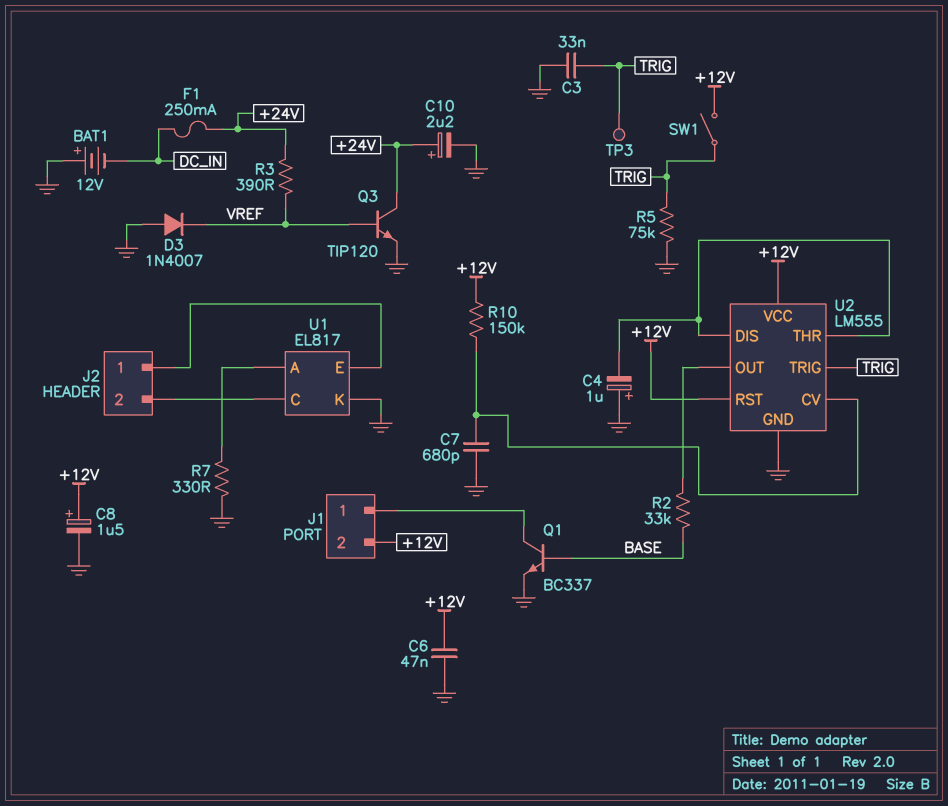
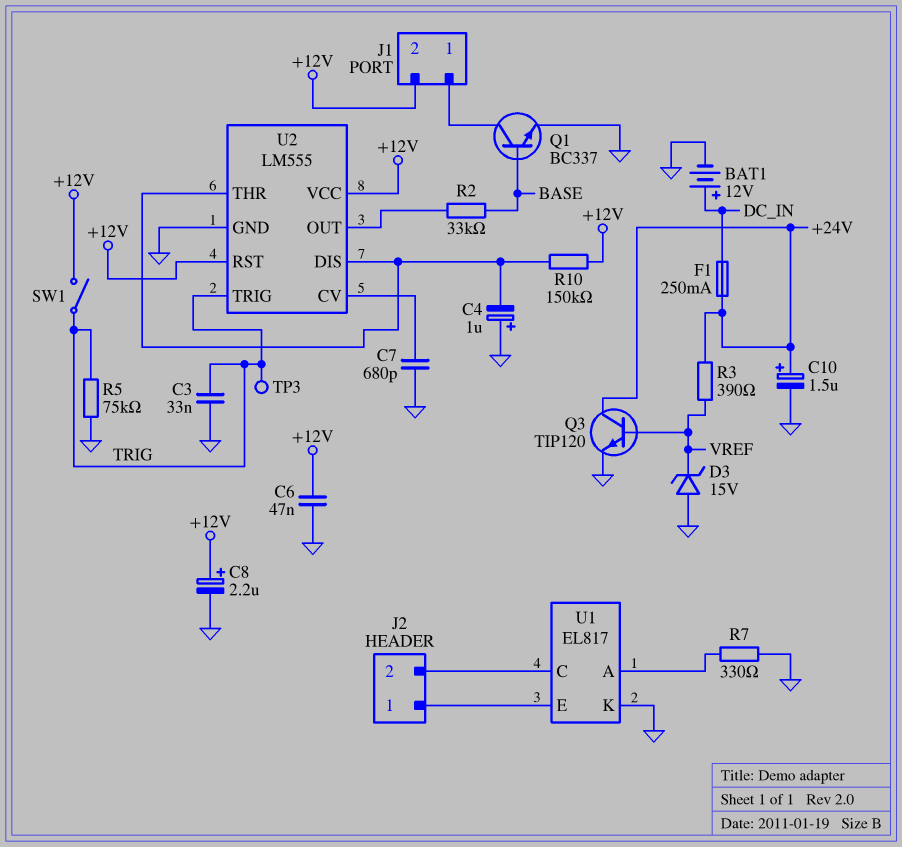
BAT1: 12V (plus GND, minus DC_IN) -> 12V (plus DC_IN, minus GND)
C8: 1.5uF (plus +12V, minus GND) -> 2.2uF (plus +12V, minus GND)
C10: 2.2uF (plus +24V, minus GND) -> 1.5uF (plus +24V, minus GND)
D3: diode 1N4007 (A GND, K VREF) -> zener 15V (A GND, K VREF)
R10: 150k (+12V, U2/CV) -> 150k (+12V, U2/DIS)

